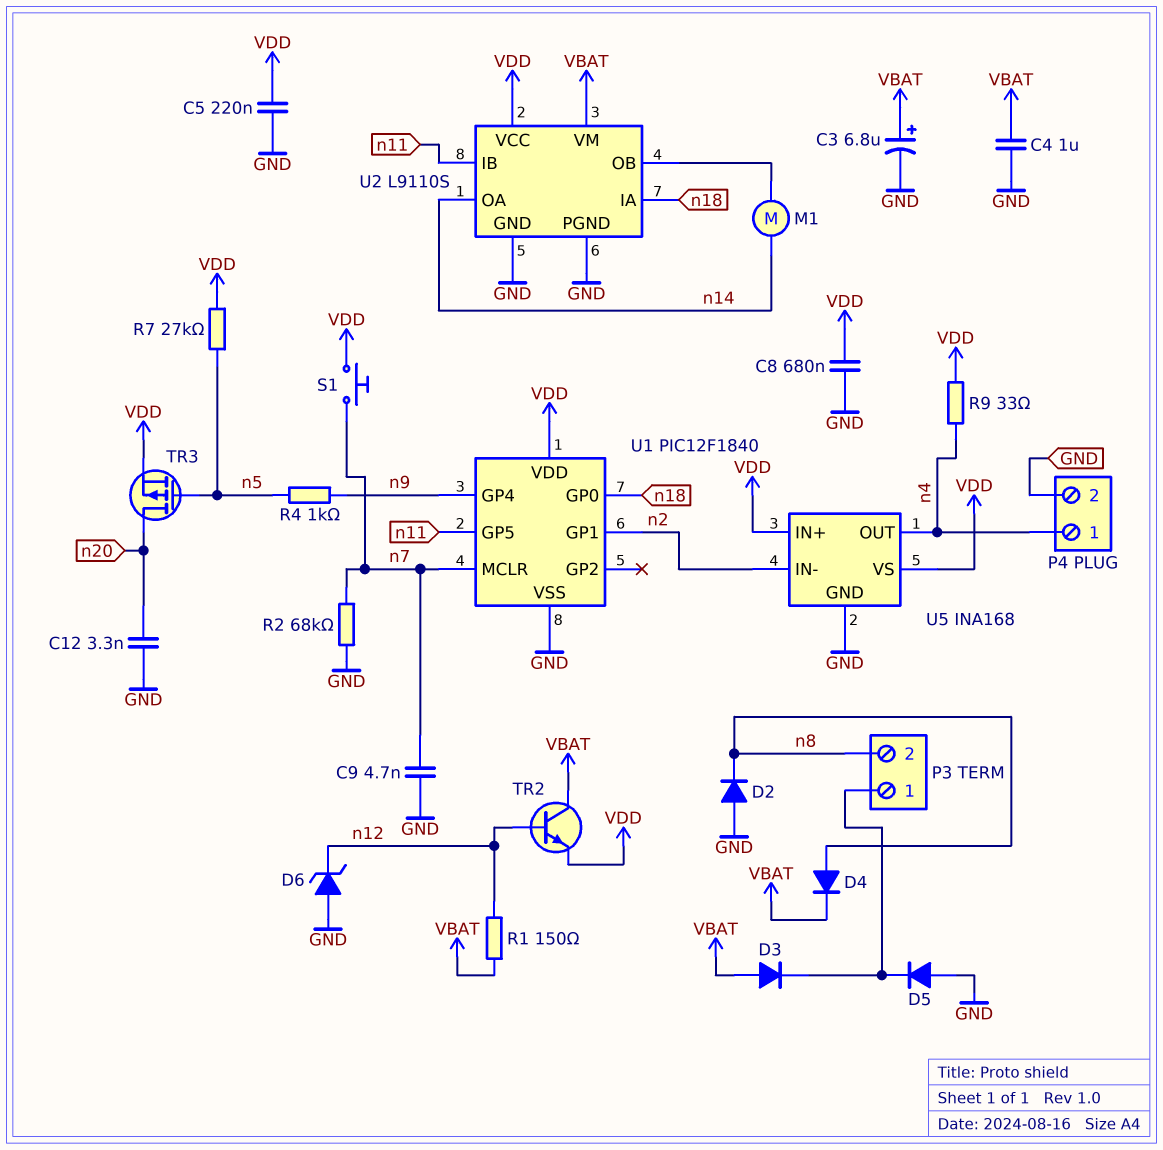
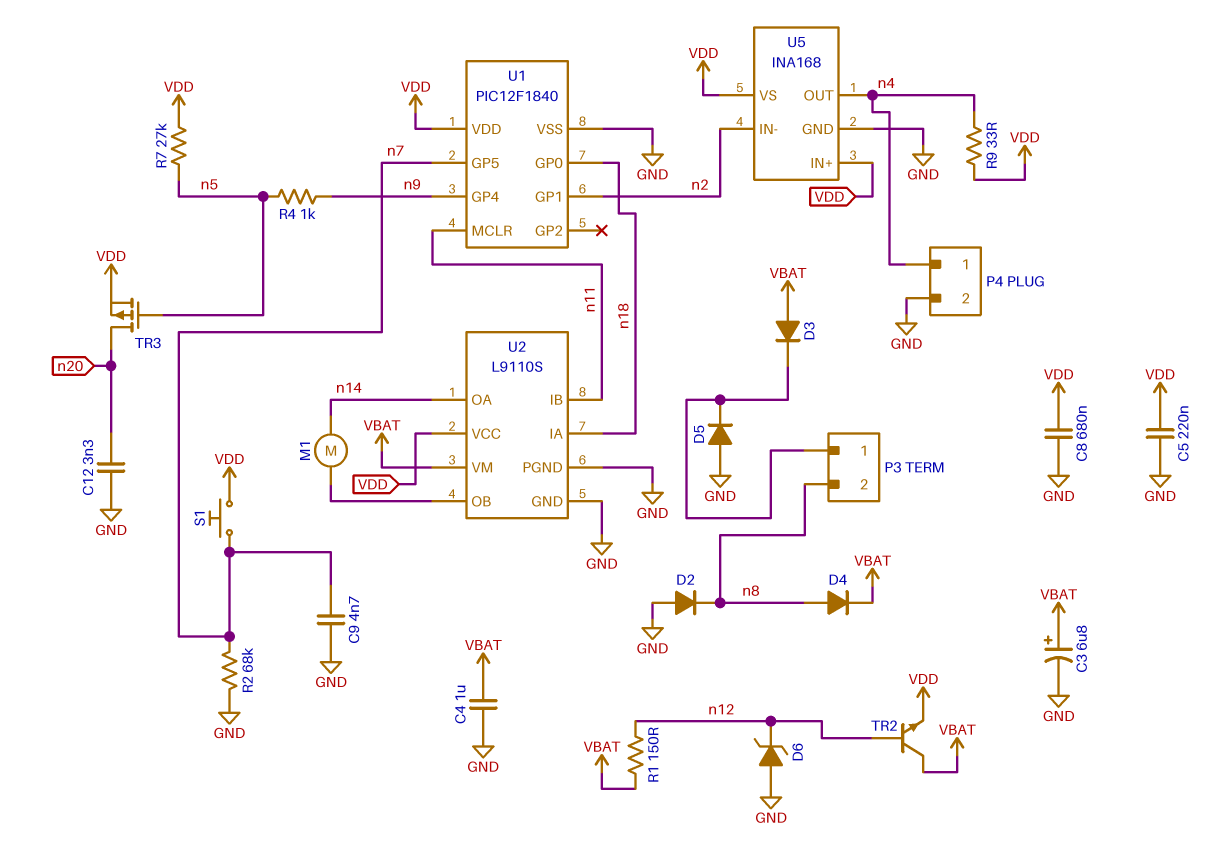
U1 pin GP5: n11 -> n7
U1 pin MCLR: n7 -> n11

